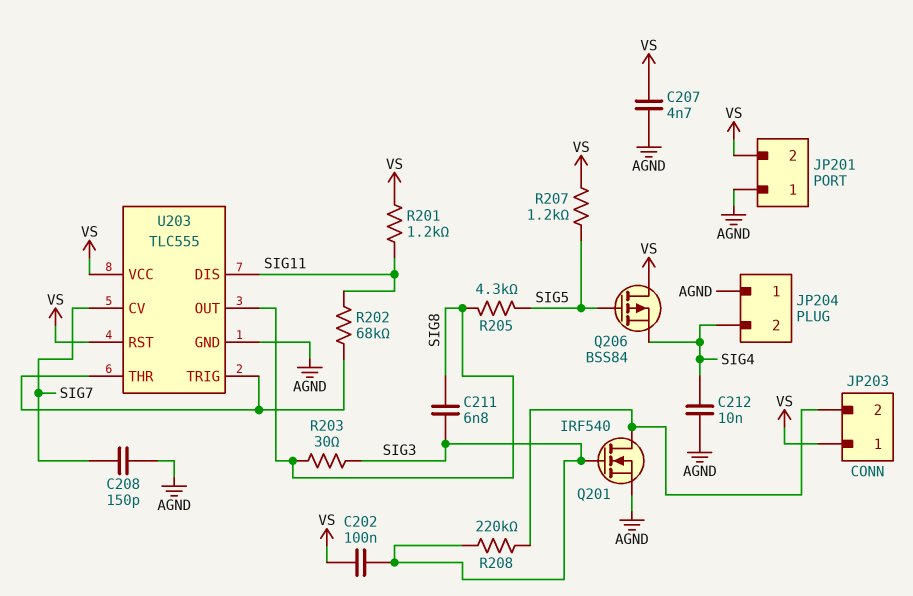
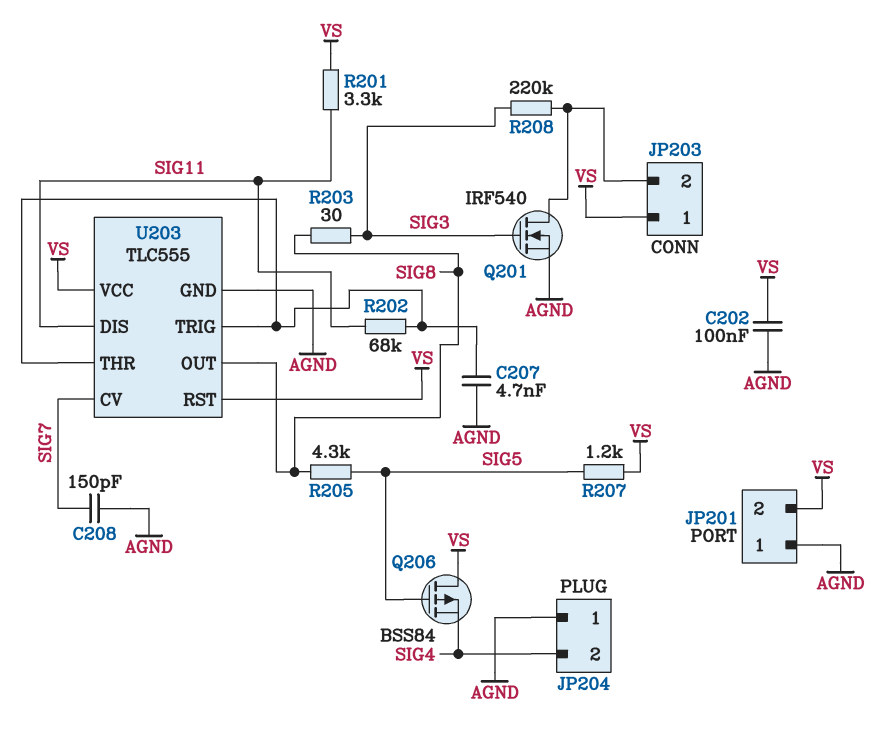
C202: 100nF (SIG3, VS) -> 100nF (AGND, VS)
C207: 4.7nF (AGND, VS) -> 4.7nF (AGND, U203/THR)
C211: 6.8nF (SIG3, SIG8) -> none
C212: 10nF (AGND, SIG4) -> none
R201: 1.2k (SIG11, VS) -> 3.3k (SIG11, VS)

